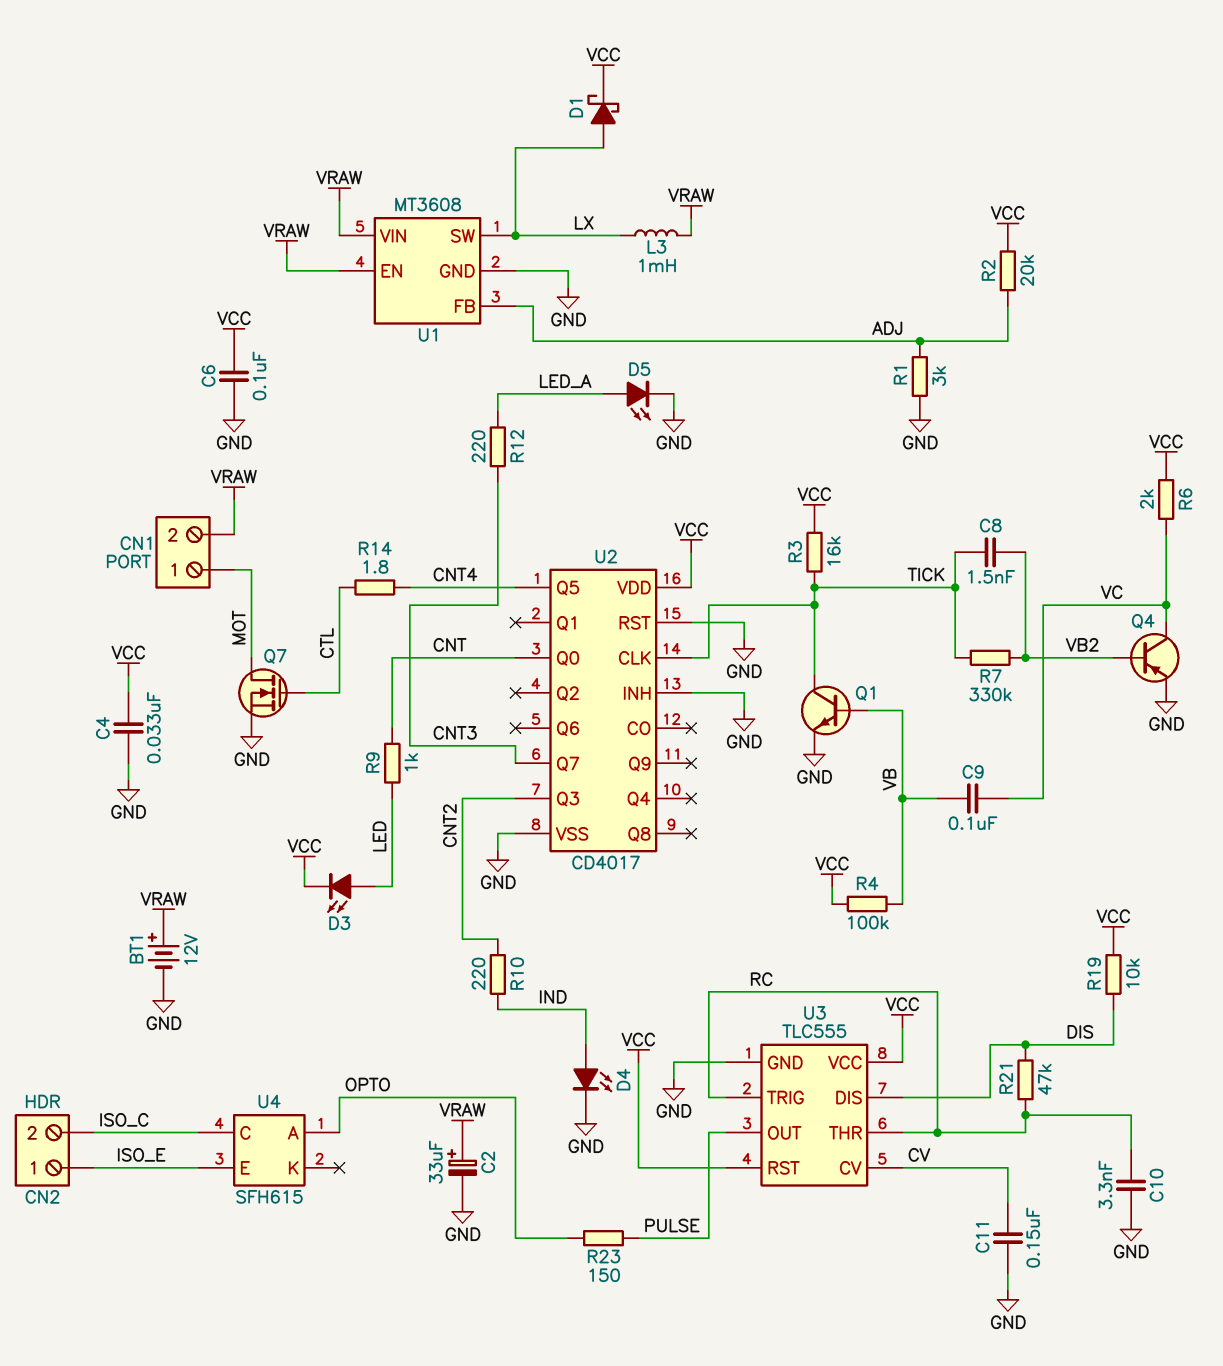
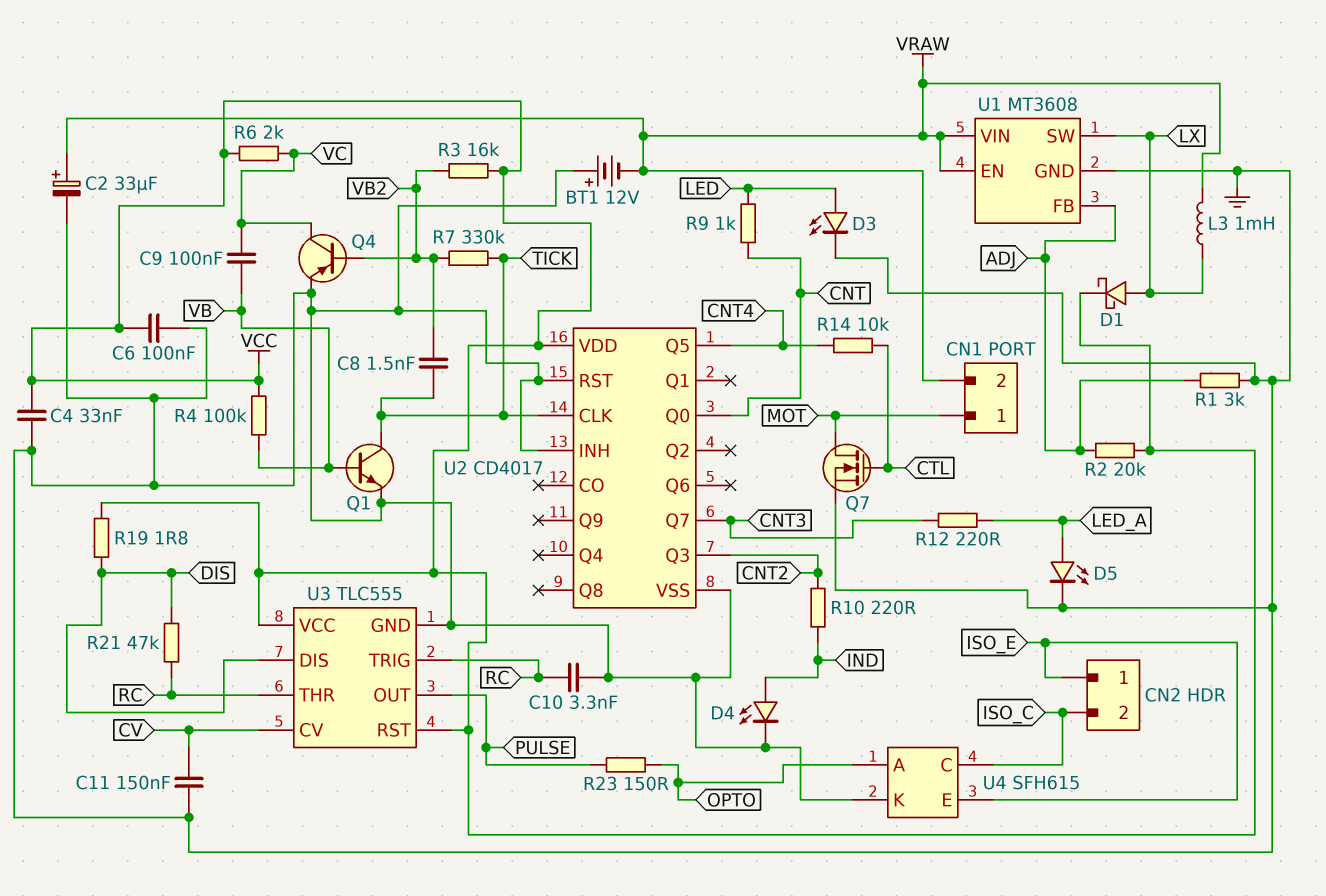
BT1: 12V (plus VRAW, minus GND) -> 12V (plus GND, minus VRAW)
D3: LED (A LED, K VCC) -> LED (A LED, K GND)
R3: 16k (TICK, VCC) -> 16k (VB2, VCC)
R14: 1.8 (CNT4, CTL) -> 10k (CNT4, CTL)
R19: 10k (DIS, VCC) -> 1.8 (DIS, VCC)
U4 pin K: none -> GND

